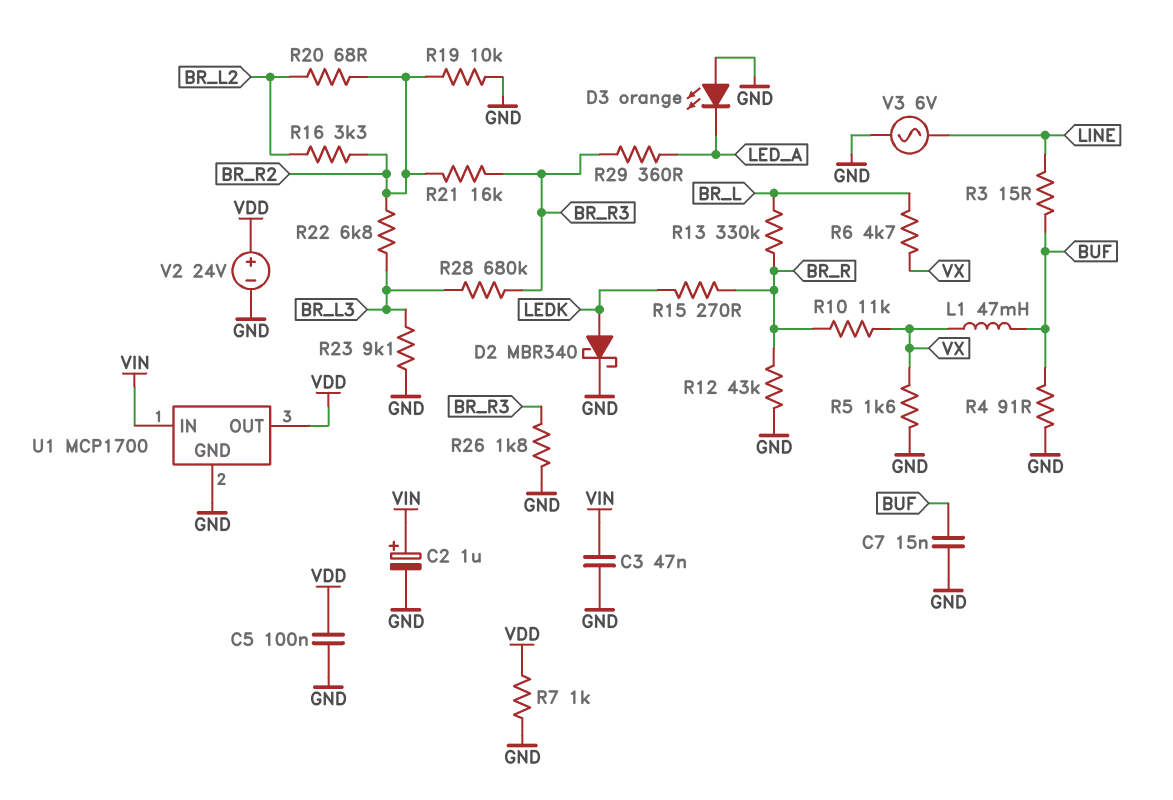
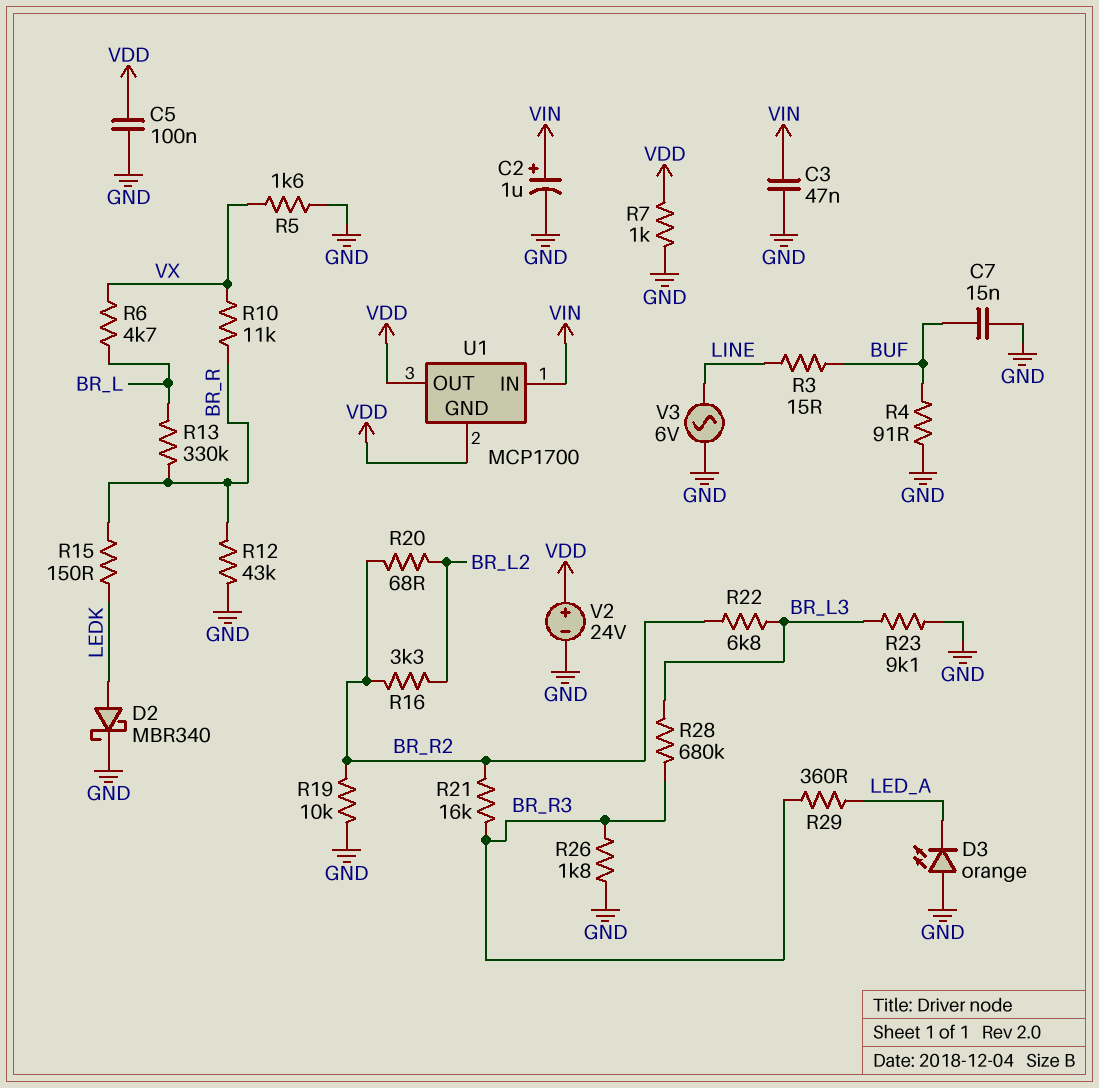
L1: 47mH (BUF, VX) -> none
R15: 270 (BR_R, LEDK) -> 150 (BR_R, LEDK)
U1 pin GND: GND -> VDD

